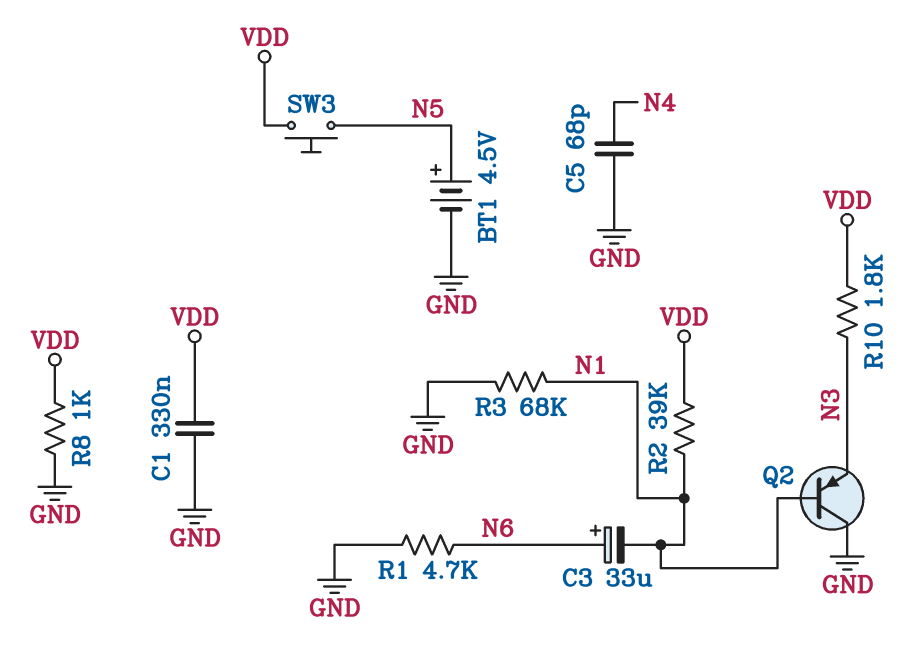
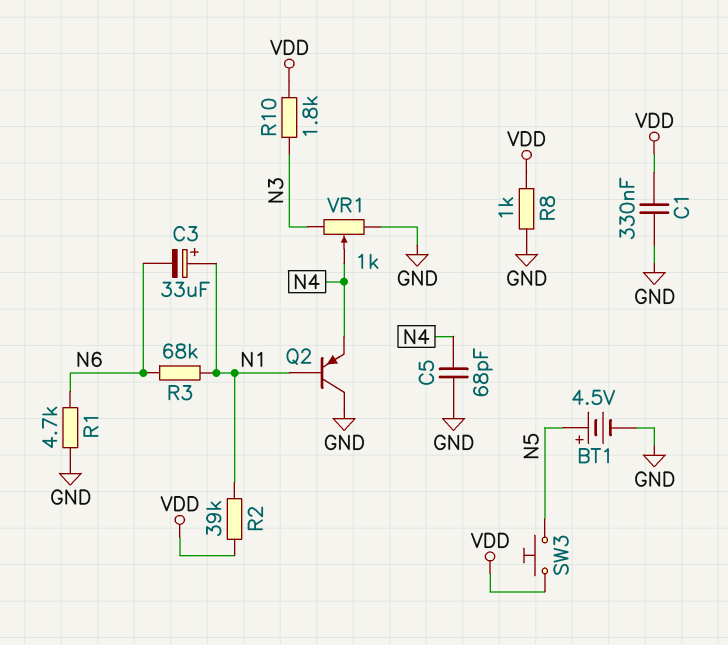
C3: 33uF (plus N6, minus N1) -> 33uF (plus N1, minus N6)
Q2: PNP (B N1, C GND, E N3) -> PNP (B N1, C GND, E N4)
R3: 68k (GND, N1) -> 68k (N1, N6)
VR1: none -> 1k (GND, N3, wiper N4)

